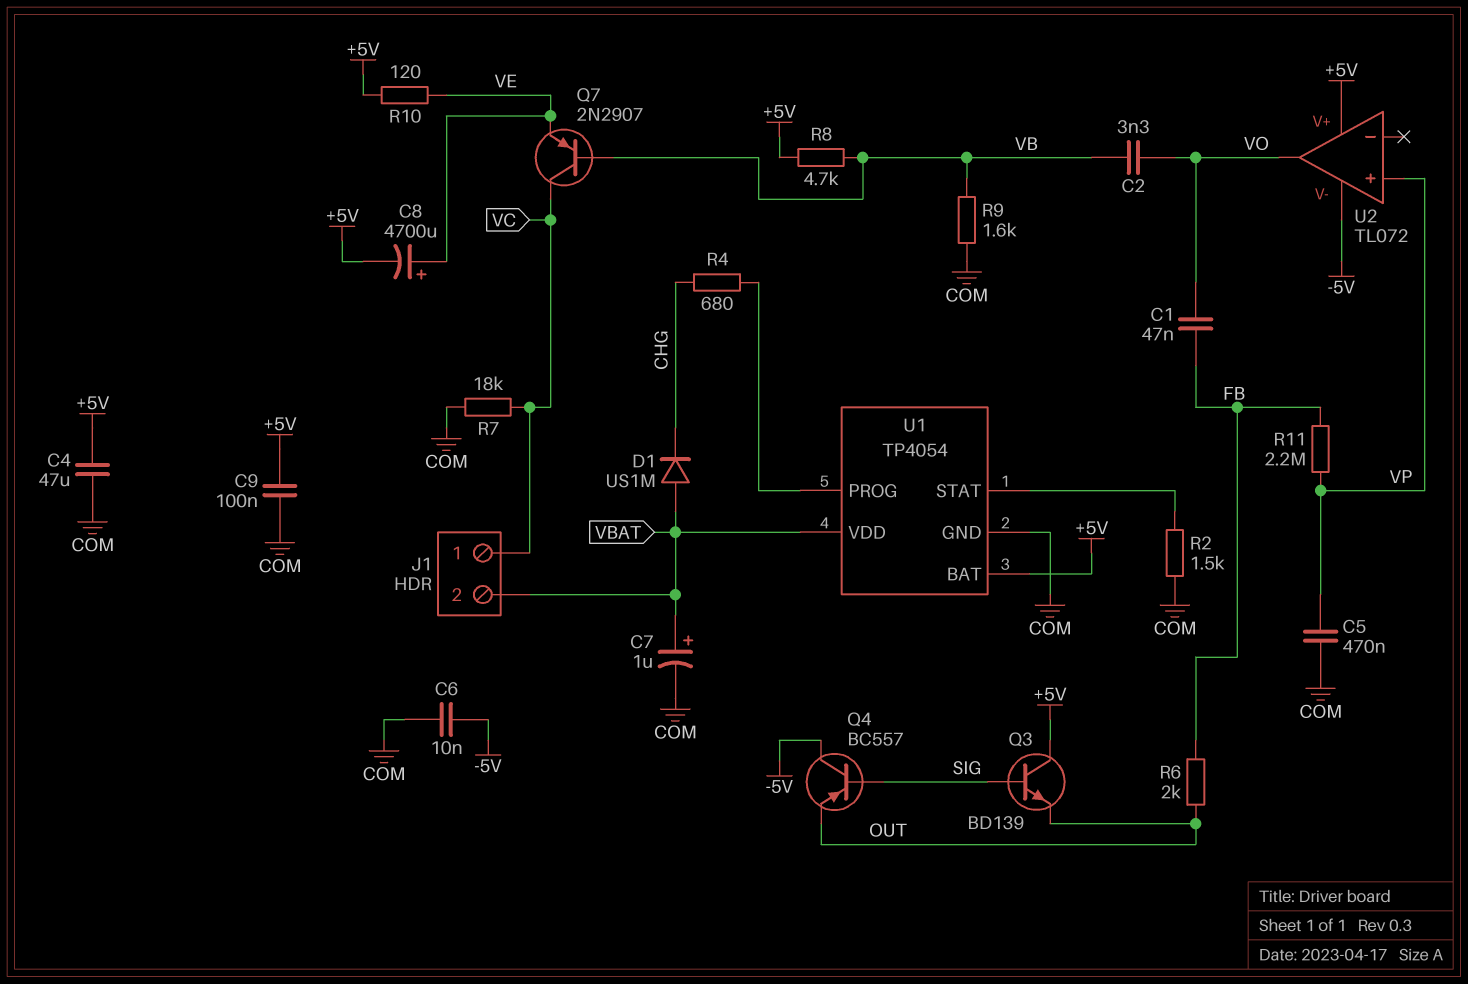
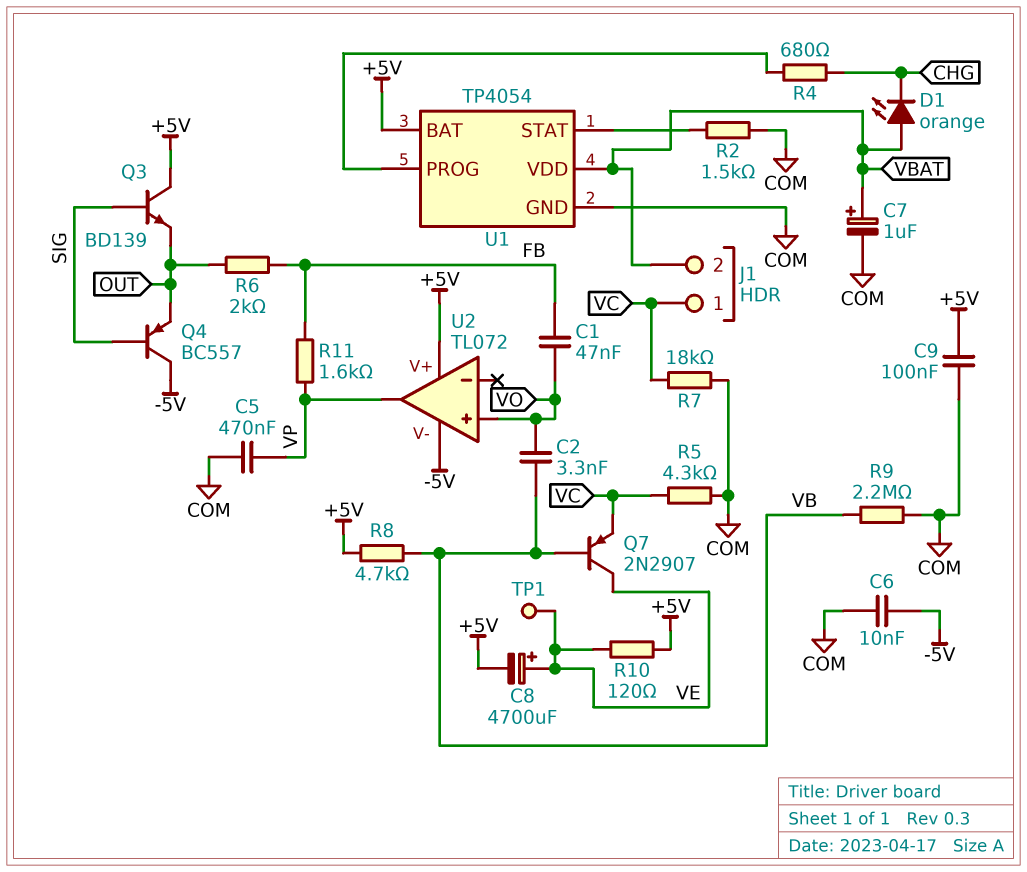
C4: 47uF (+5V, COM) -> none
D1: diode US1M (A VBAT, K CHG) -> LED orange (A VBAT, K CHG)
Q7: PNP 2N2907 (B VB, C VC, E VE) -> PNP 2N2907 (B VB, C VE, E VC)
R5: none -> 4.3k (COM, VC)
R9: 1.6k (COM, VB) -> 2.2M (COM, VB)
R11: 2.2M (FB, VP) -> 1.6k (FB, VP)
TP1: none -> test point (VE)
U2 pin in+: VP -> VO
U2 pin out: VO -> VP

